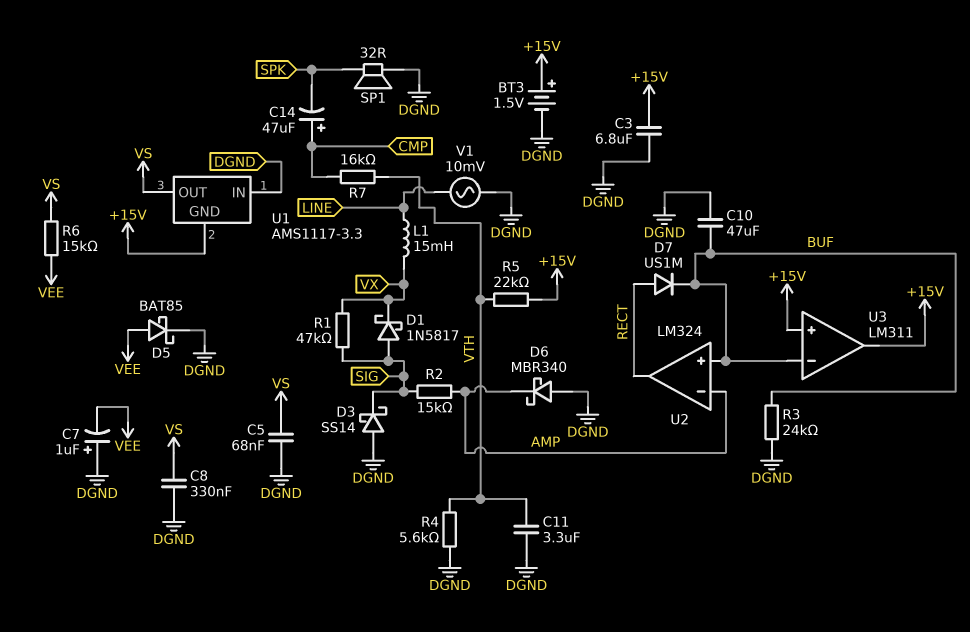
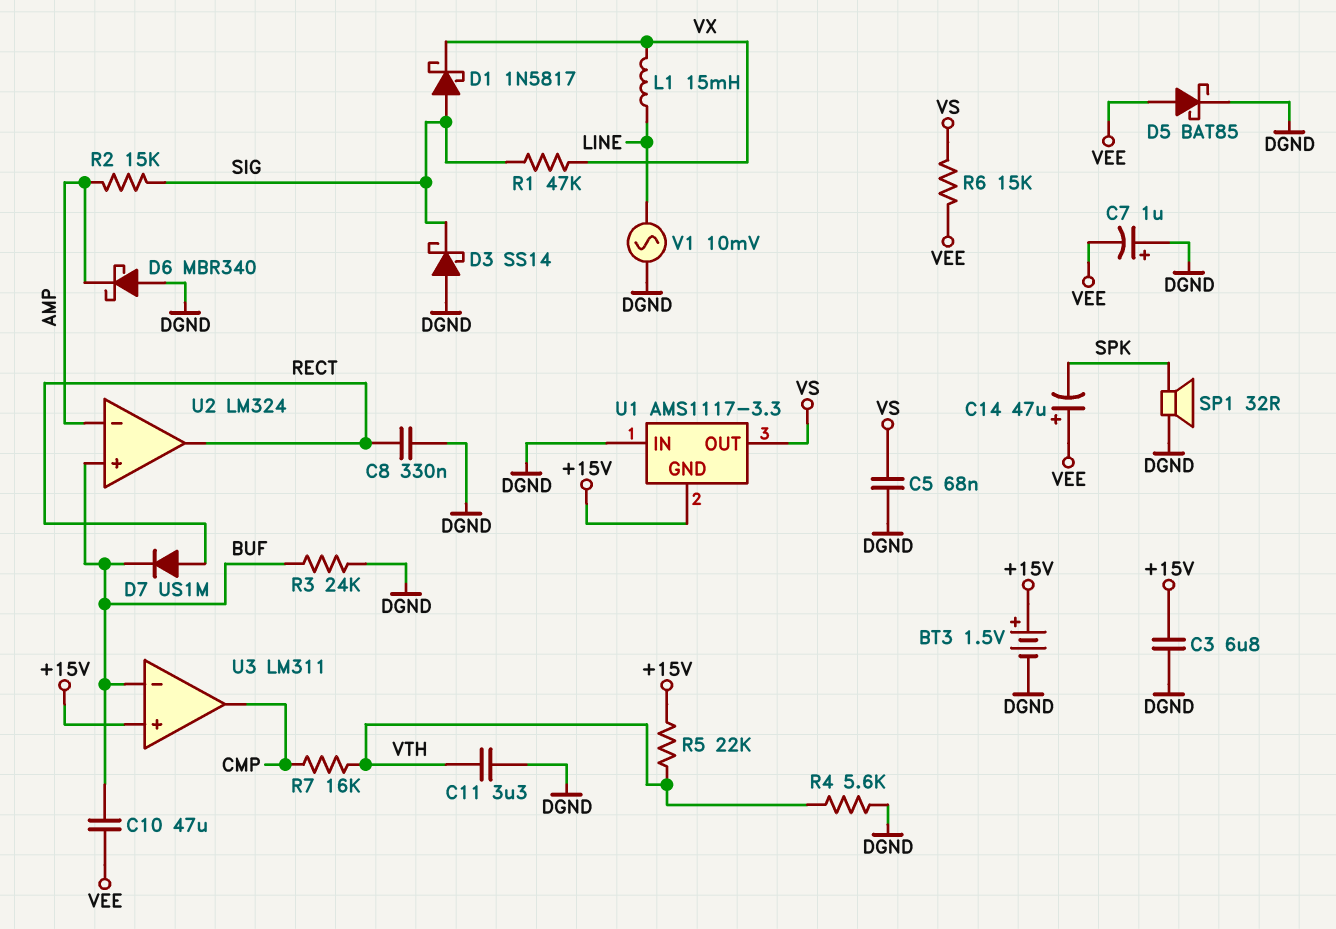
C8: 330nF (DGND, VS) -> 330nF (DGND, RECT)
C10: 47uF (BUF, DGND) -> 47uF (BUF, VEE)
C14: 47uF (plus CMP, minus SPK) -> 47uF (plus VEE, minus SPK)
U3 pin out: +15V -> CMP

